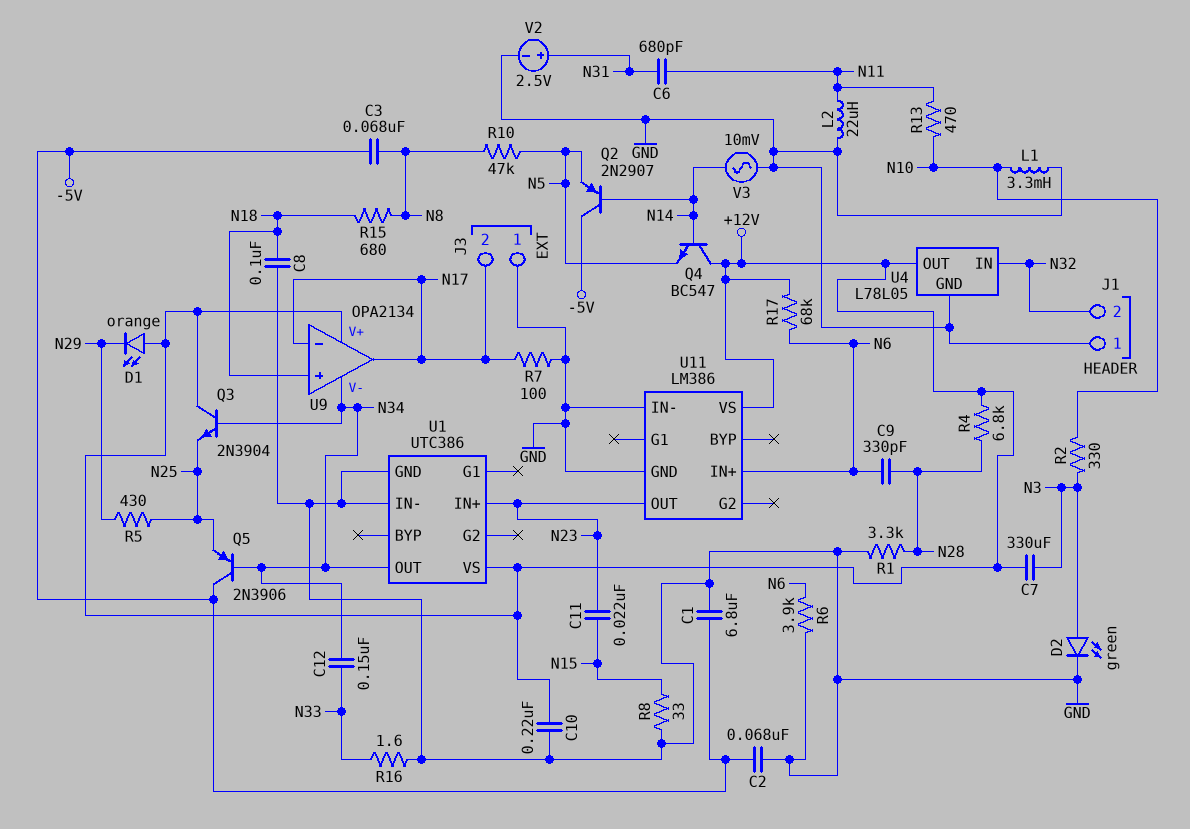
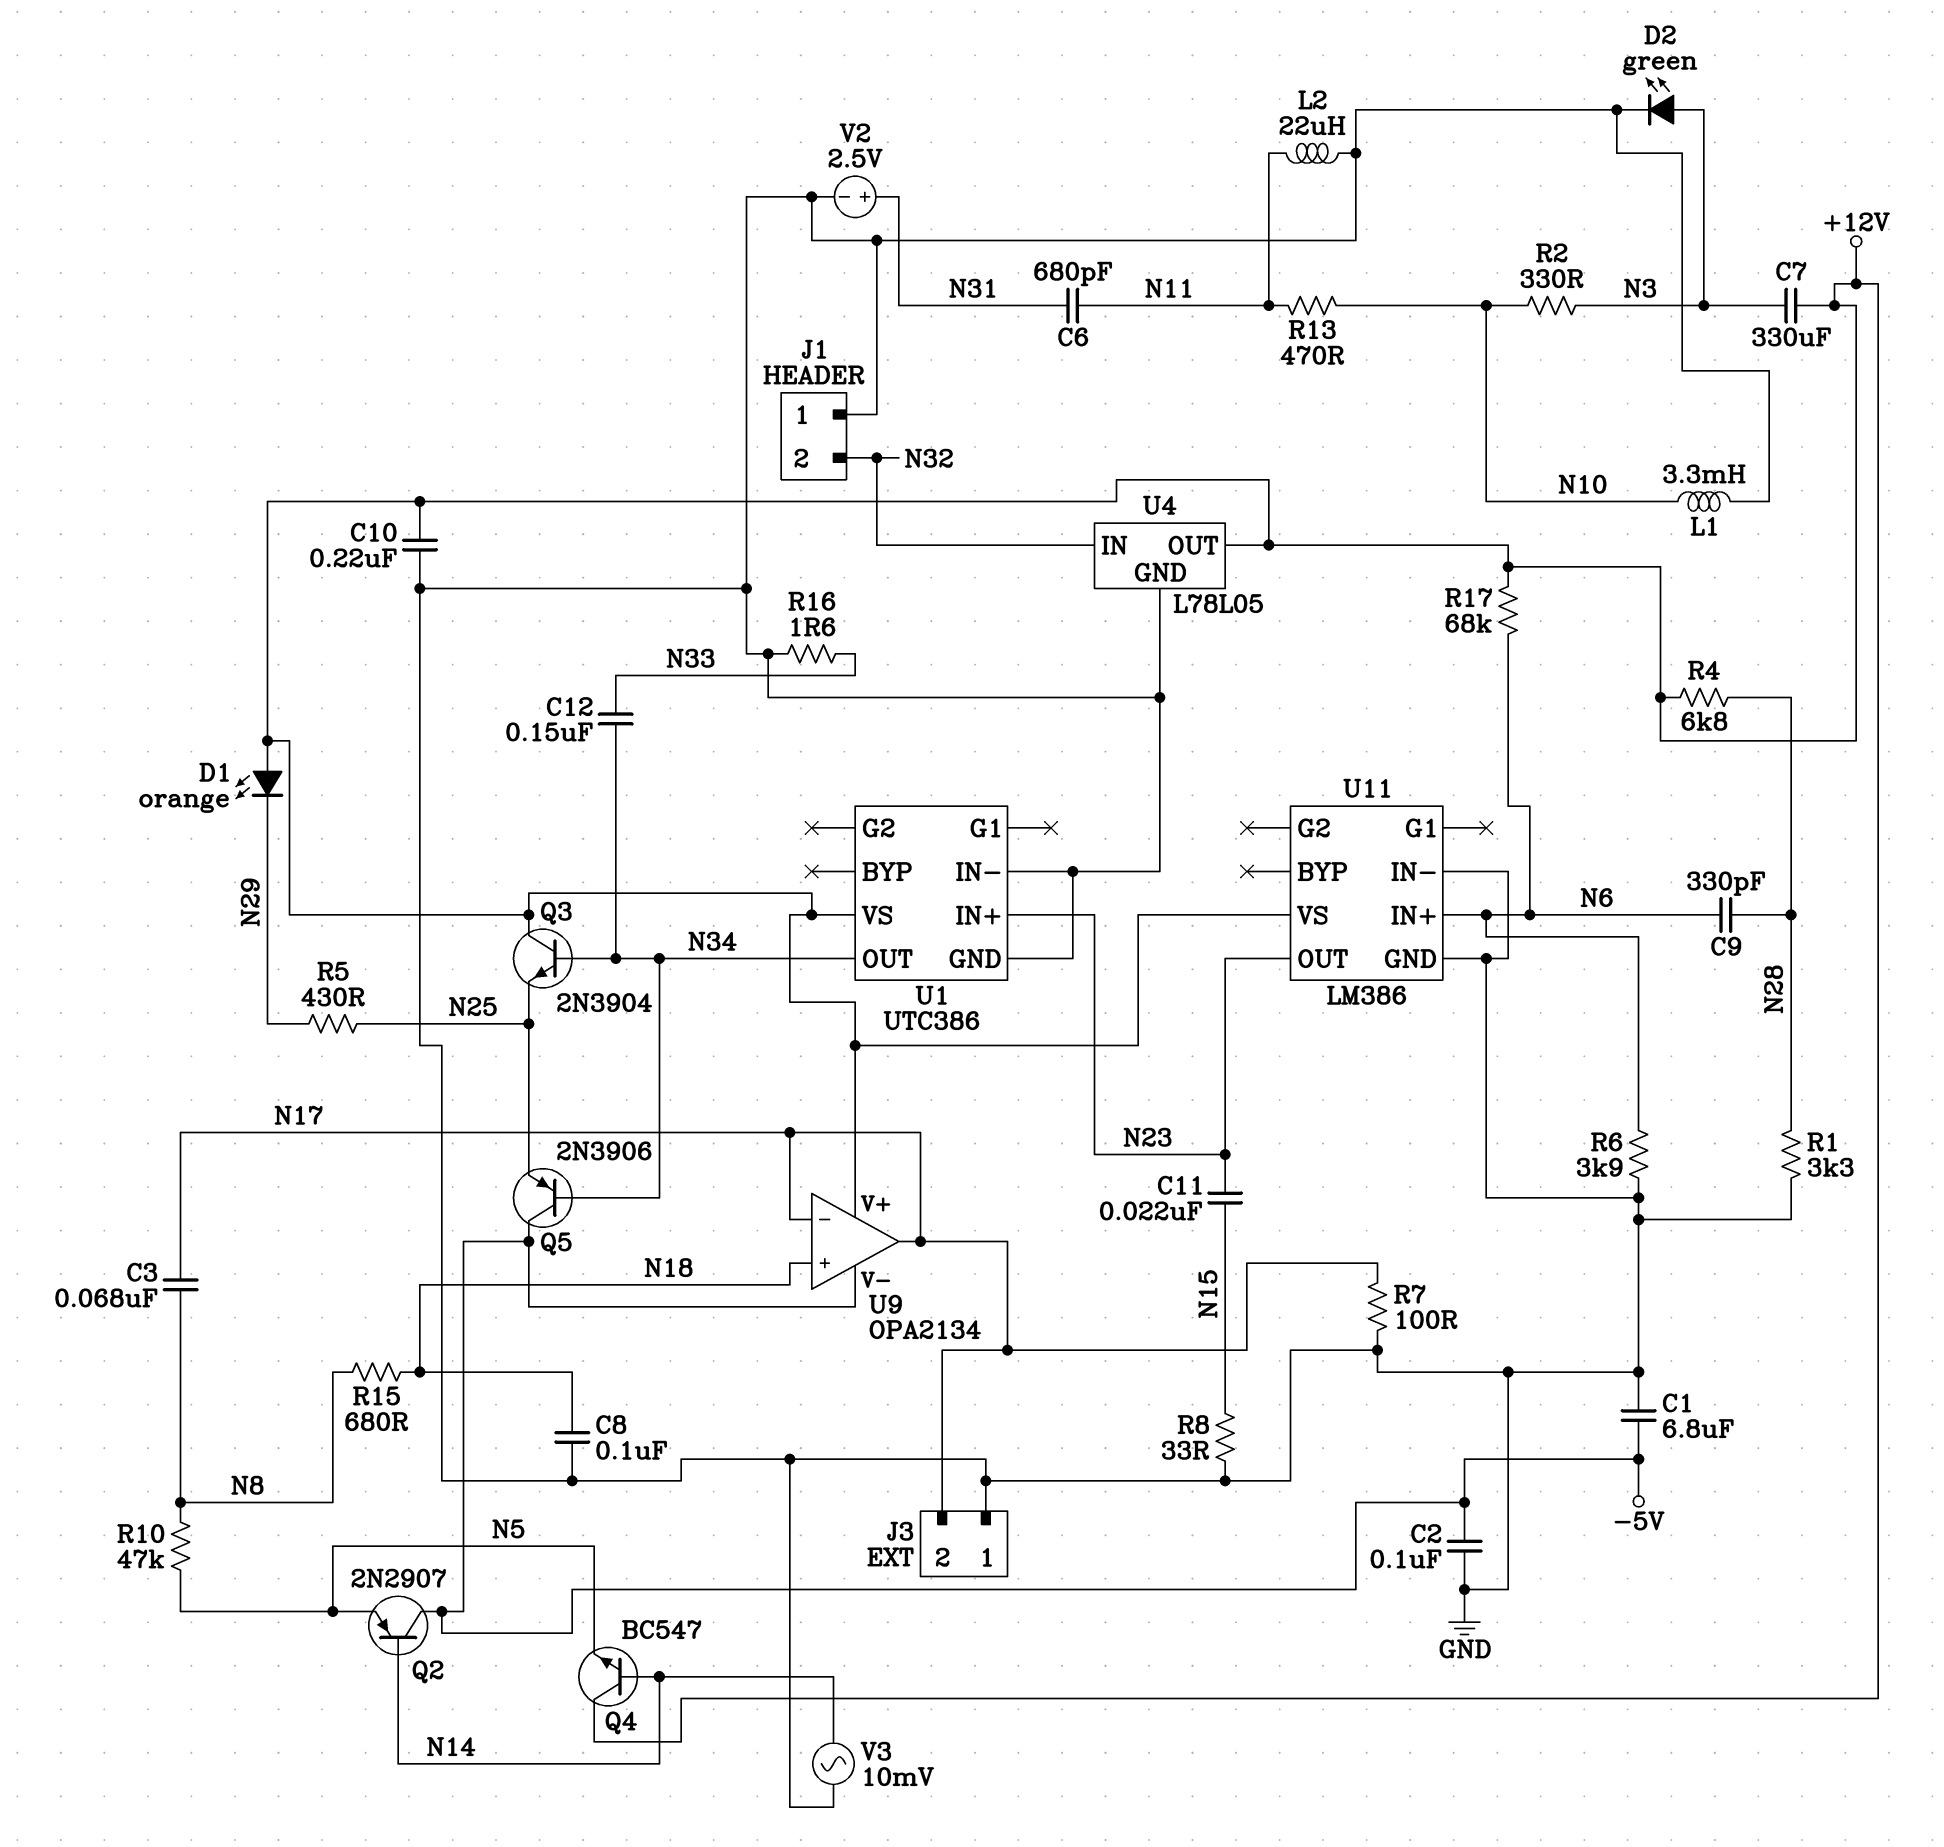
C2: 68nF (-5V, GND) -> 100nF (-5V, GND)
C3: 68nF (-5V, N8) -> 68nF (N8, N17)
U9 pin V-: N34 -> -5V

